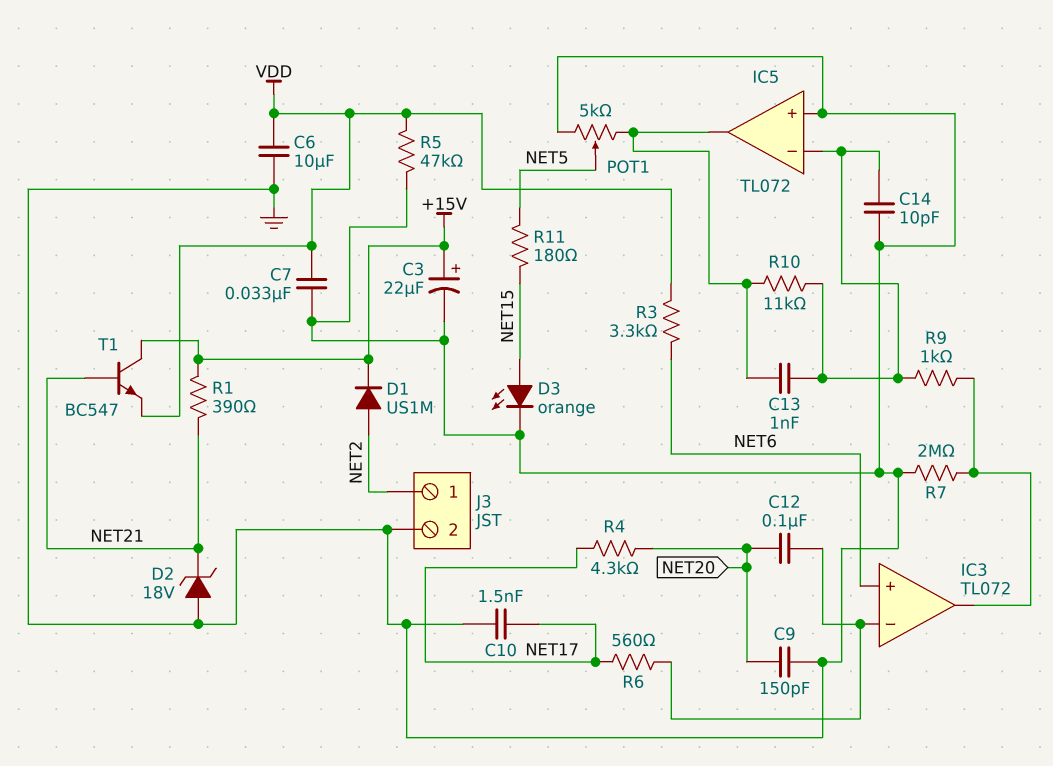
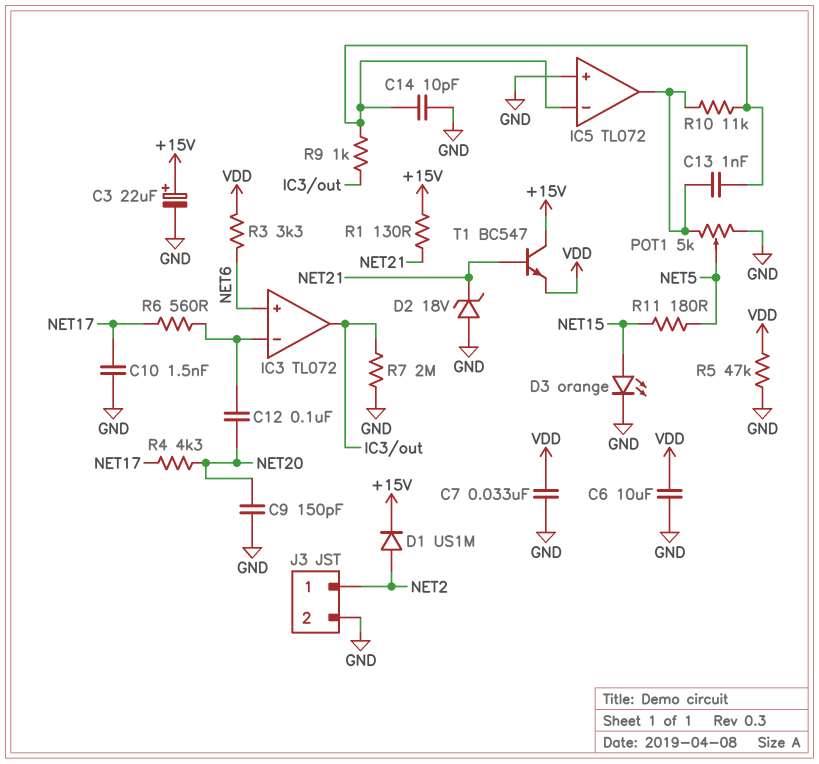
R1: 390 (+15V, NET21) -> 130 (+15V, NET21)

